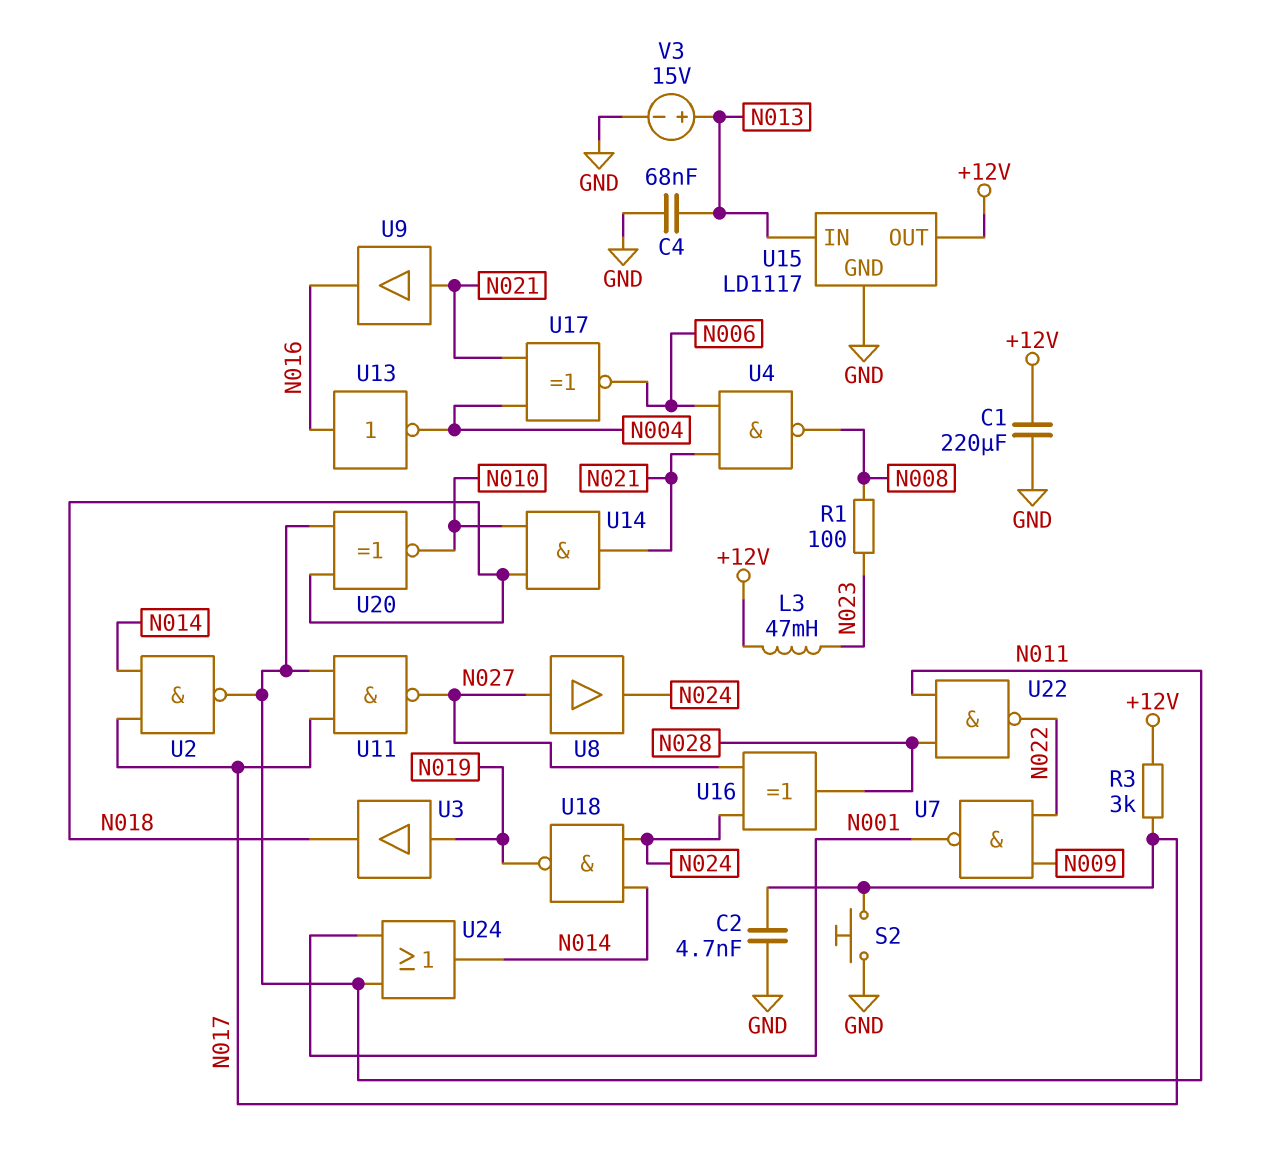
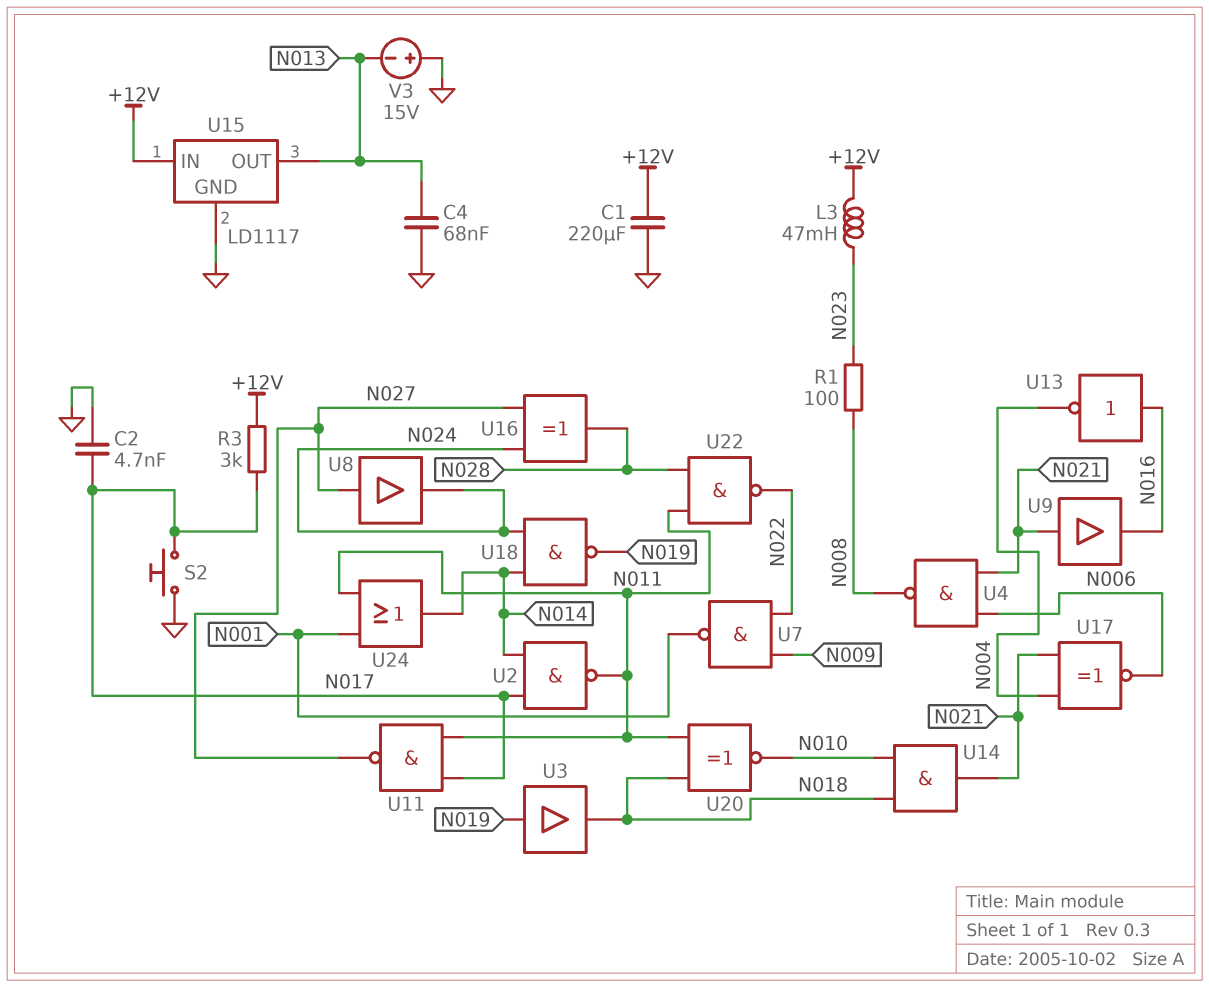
U15 pin IN: N013 -> +12V
U15 pin OUT: +12V -> N013
V3: 15V (plus N013, minus GND) -> 15V (plus GND, minus N013)

